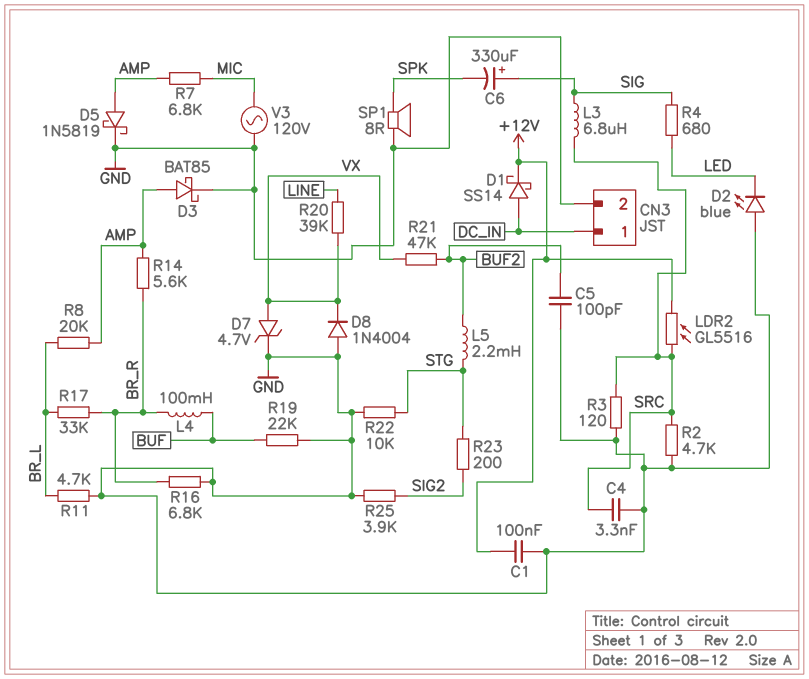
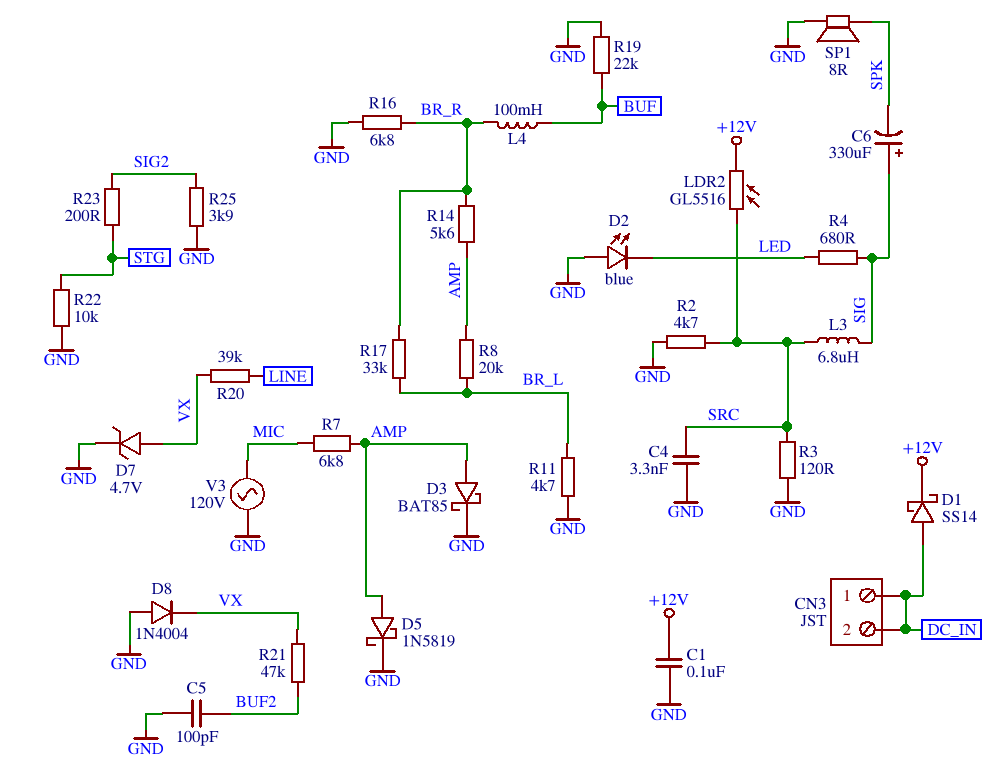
CN3 pin 2: GND -> DC_IN
L5: 2.2mH (BUF2, STG) -> none

